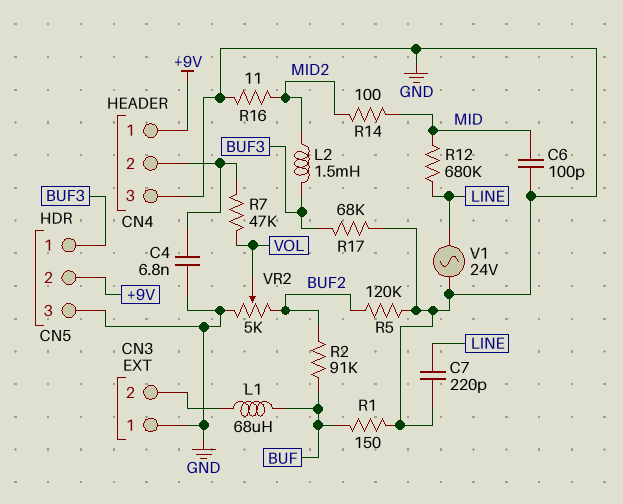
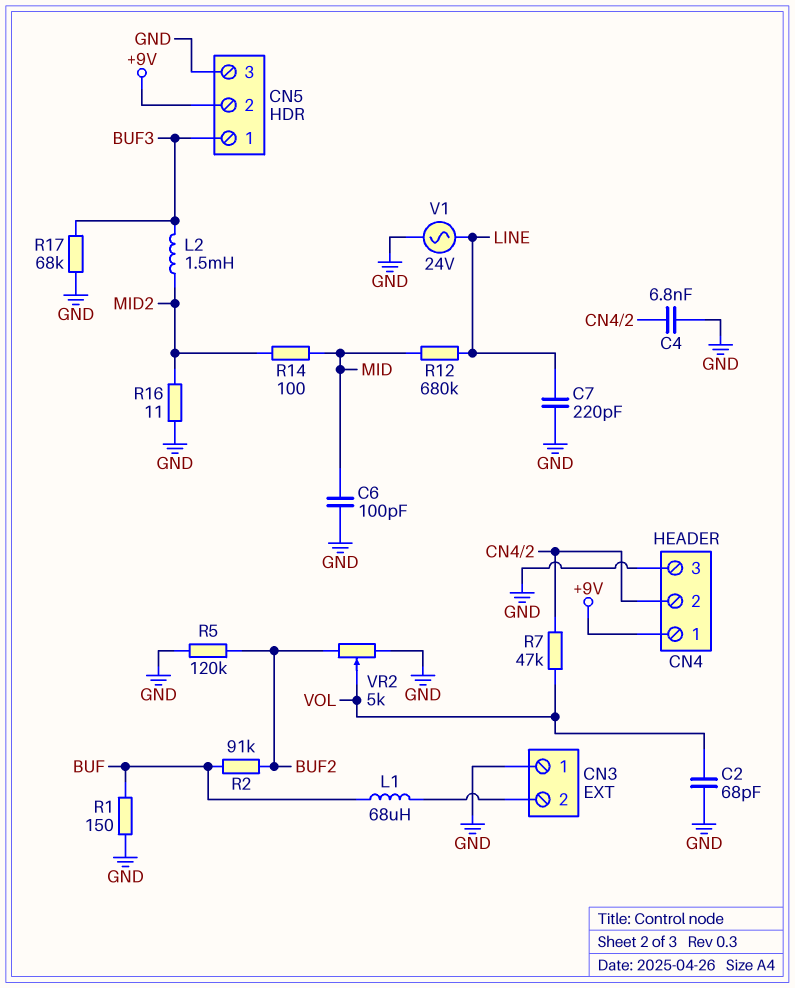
C2: none -> 68pF (GND, VOL)

